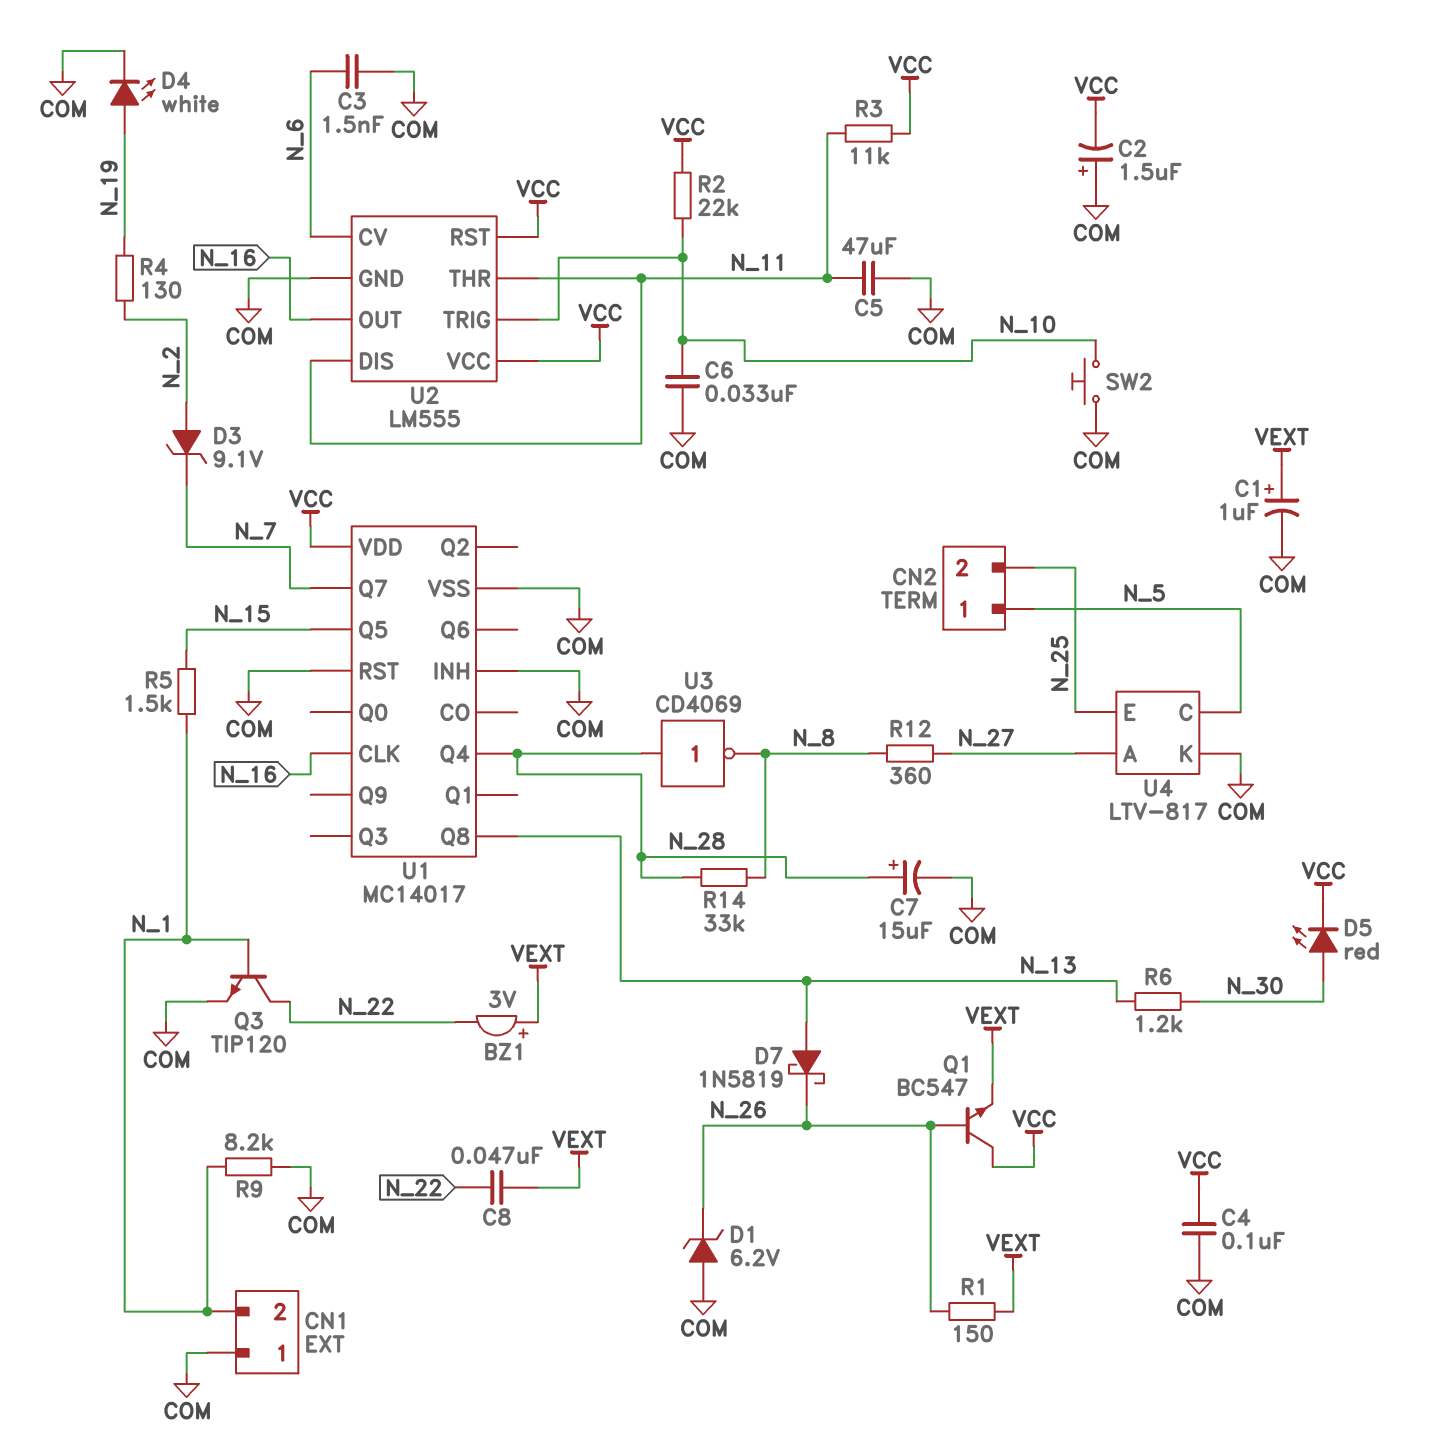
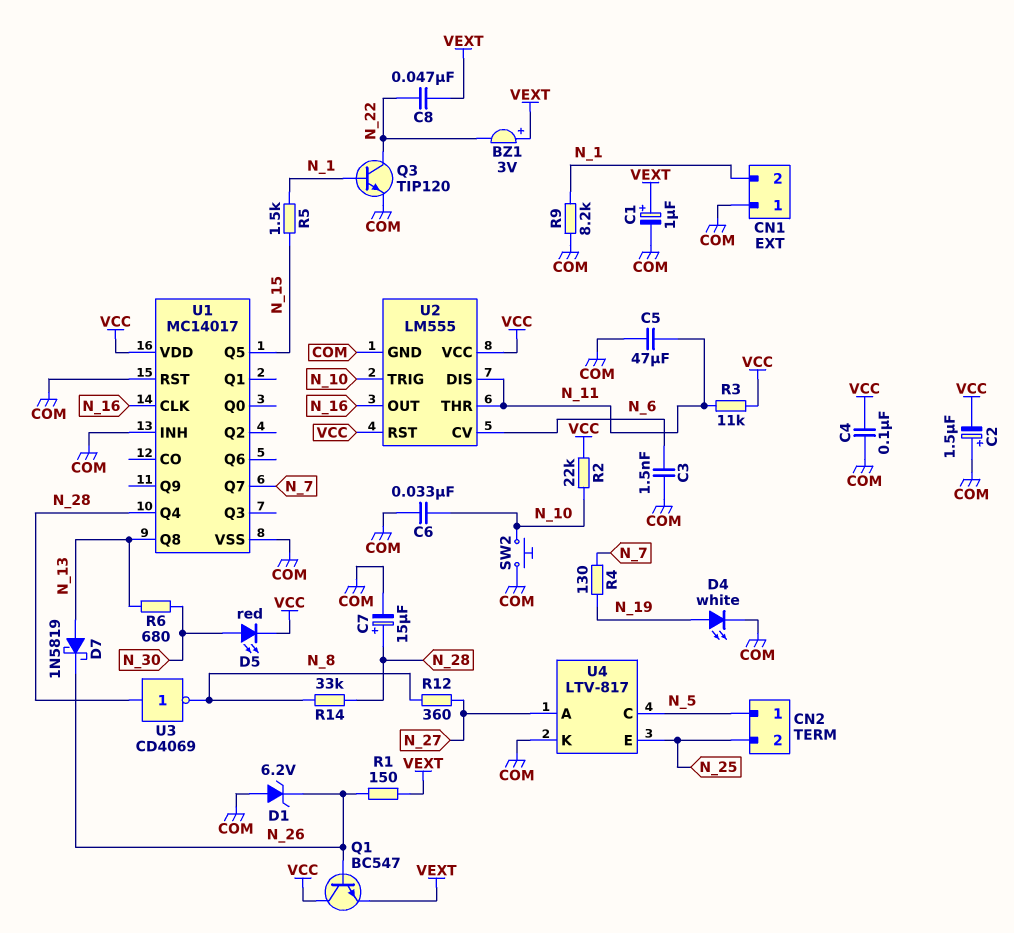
D3: zener 9.1V (A N_2, K N_7) -> none
R4: 130 (N_2, N_19) -> 130 (N_7, N_19)
R6: 1.2k (N_13, N_30) -> 680 (N_13, N_30)

